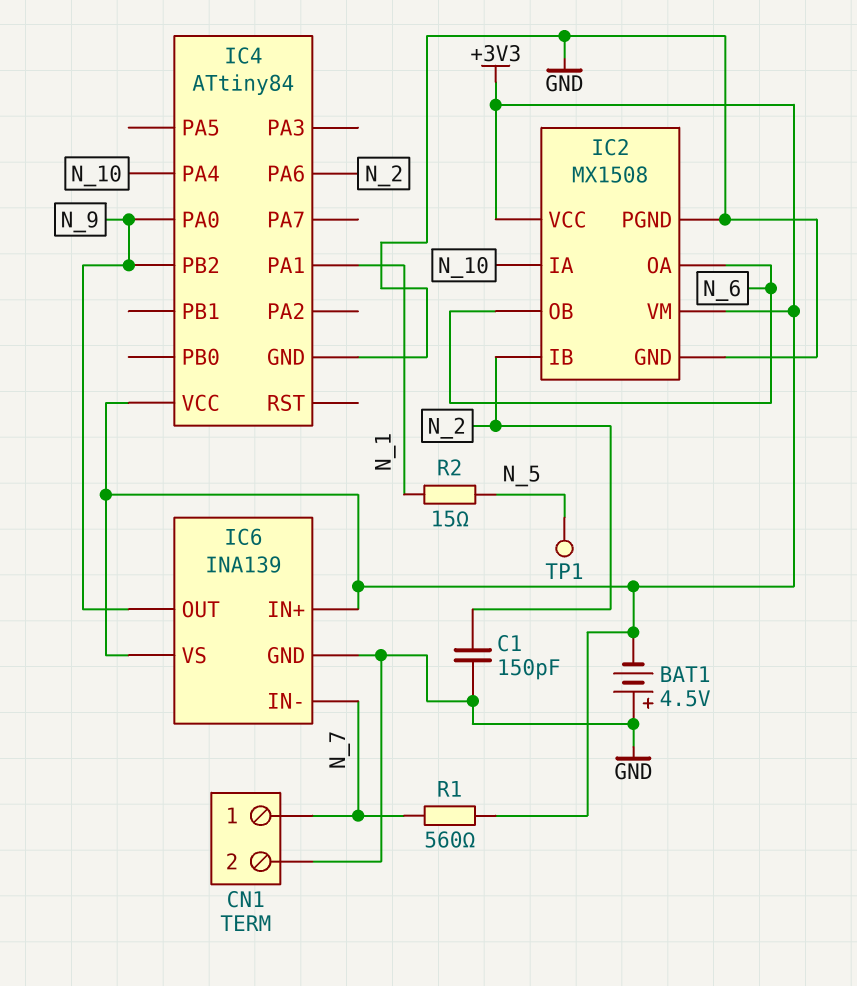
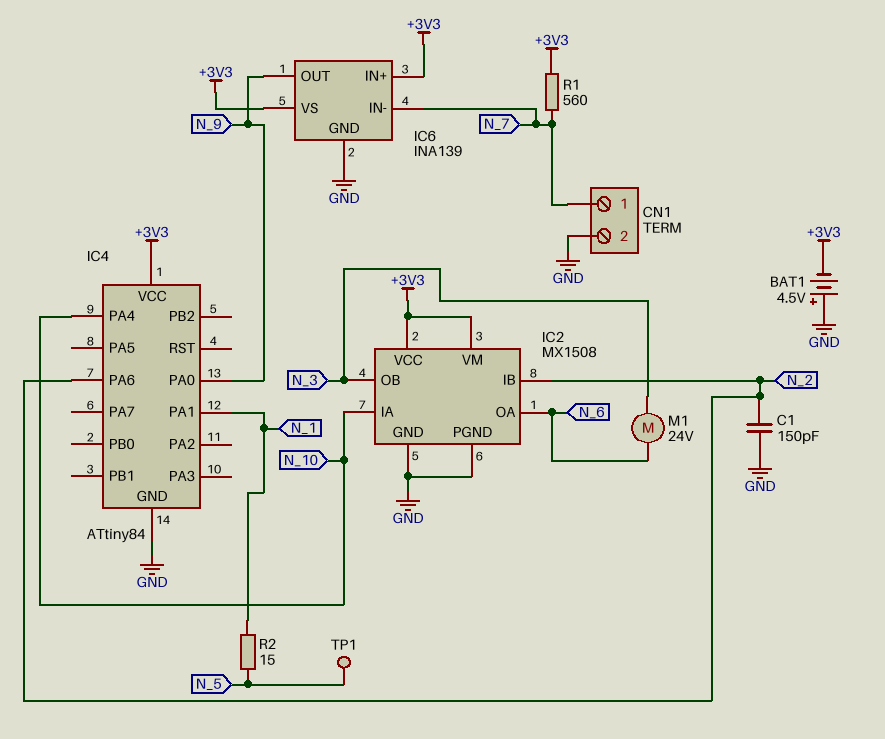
IC2 pin OB: N_6 -> N_3
IC4 pin PB2: N_9 -> none
M1: none -> motor 24V (N_3, N_6)

